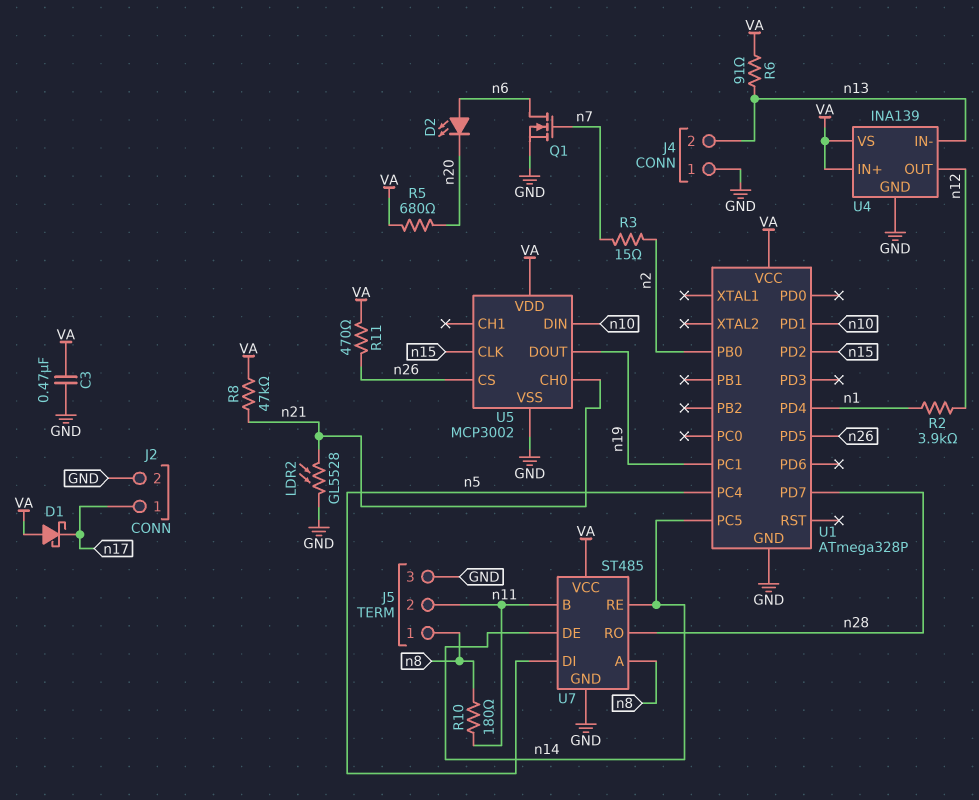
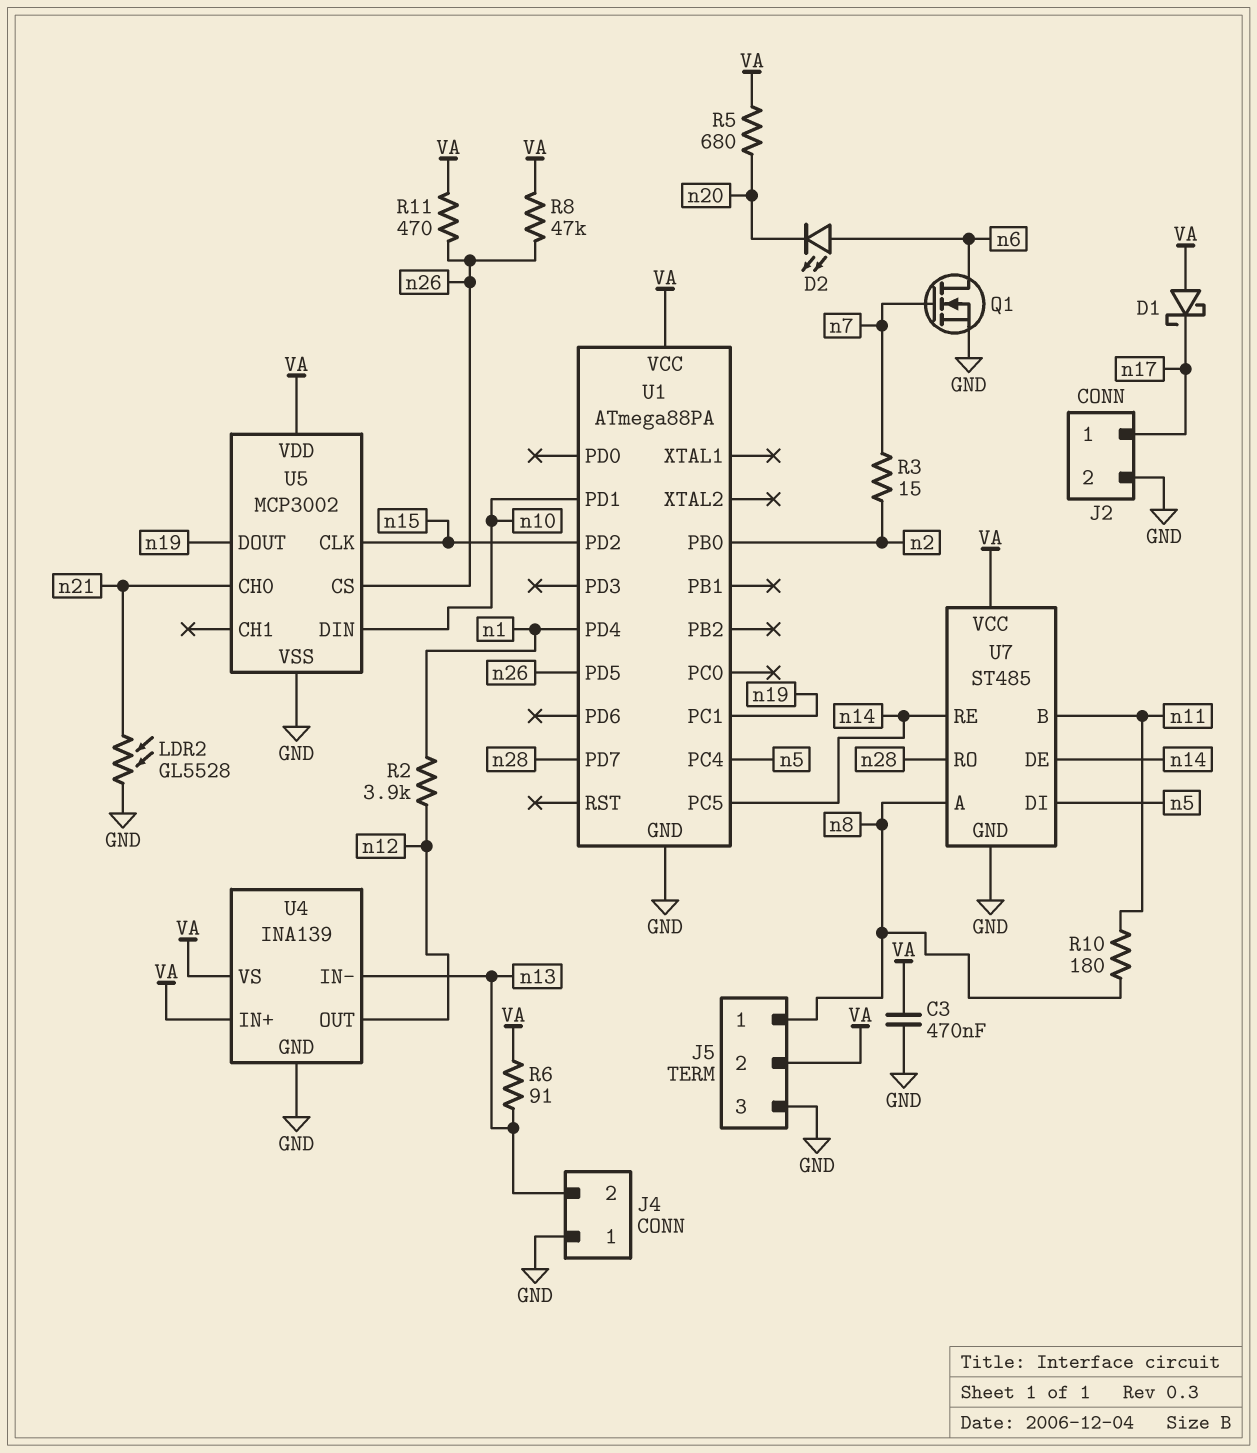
J5 pin 2: n11 -> VA
R8: 47k (VA, n21) -> 47k (VA, n26)
U1: ATmega328P -> ATmega88PA

